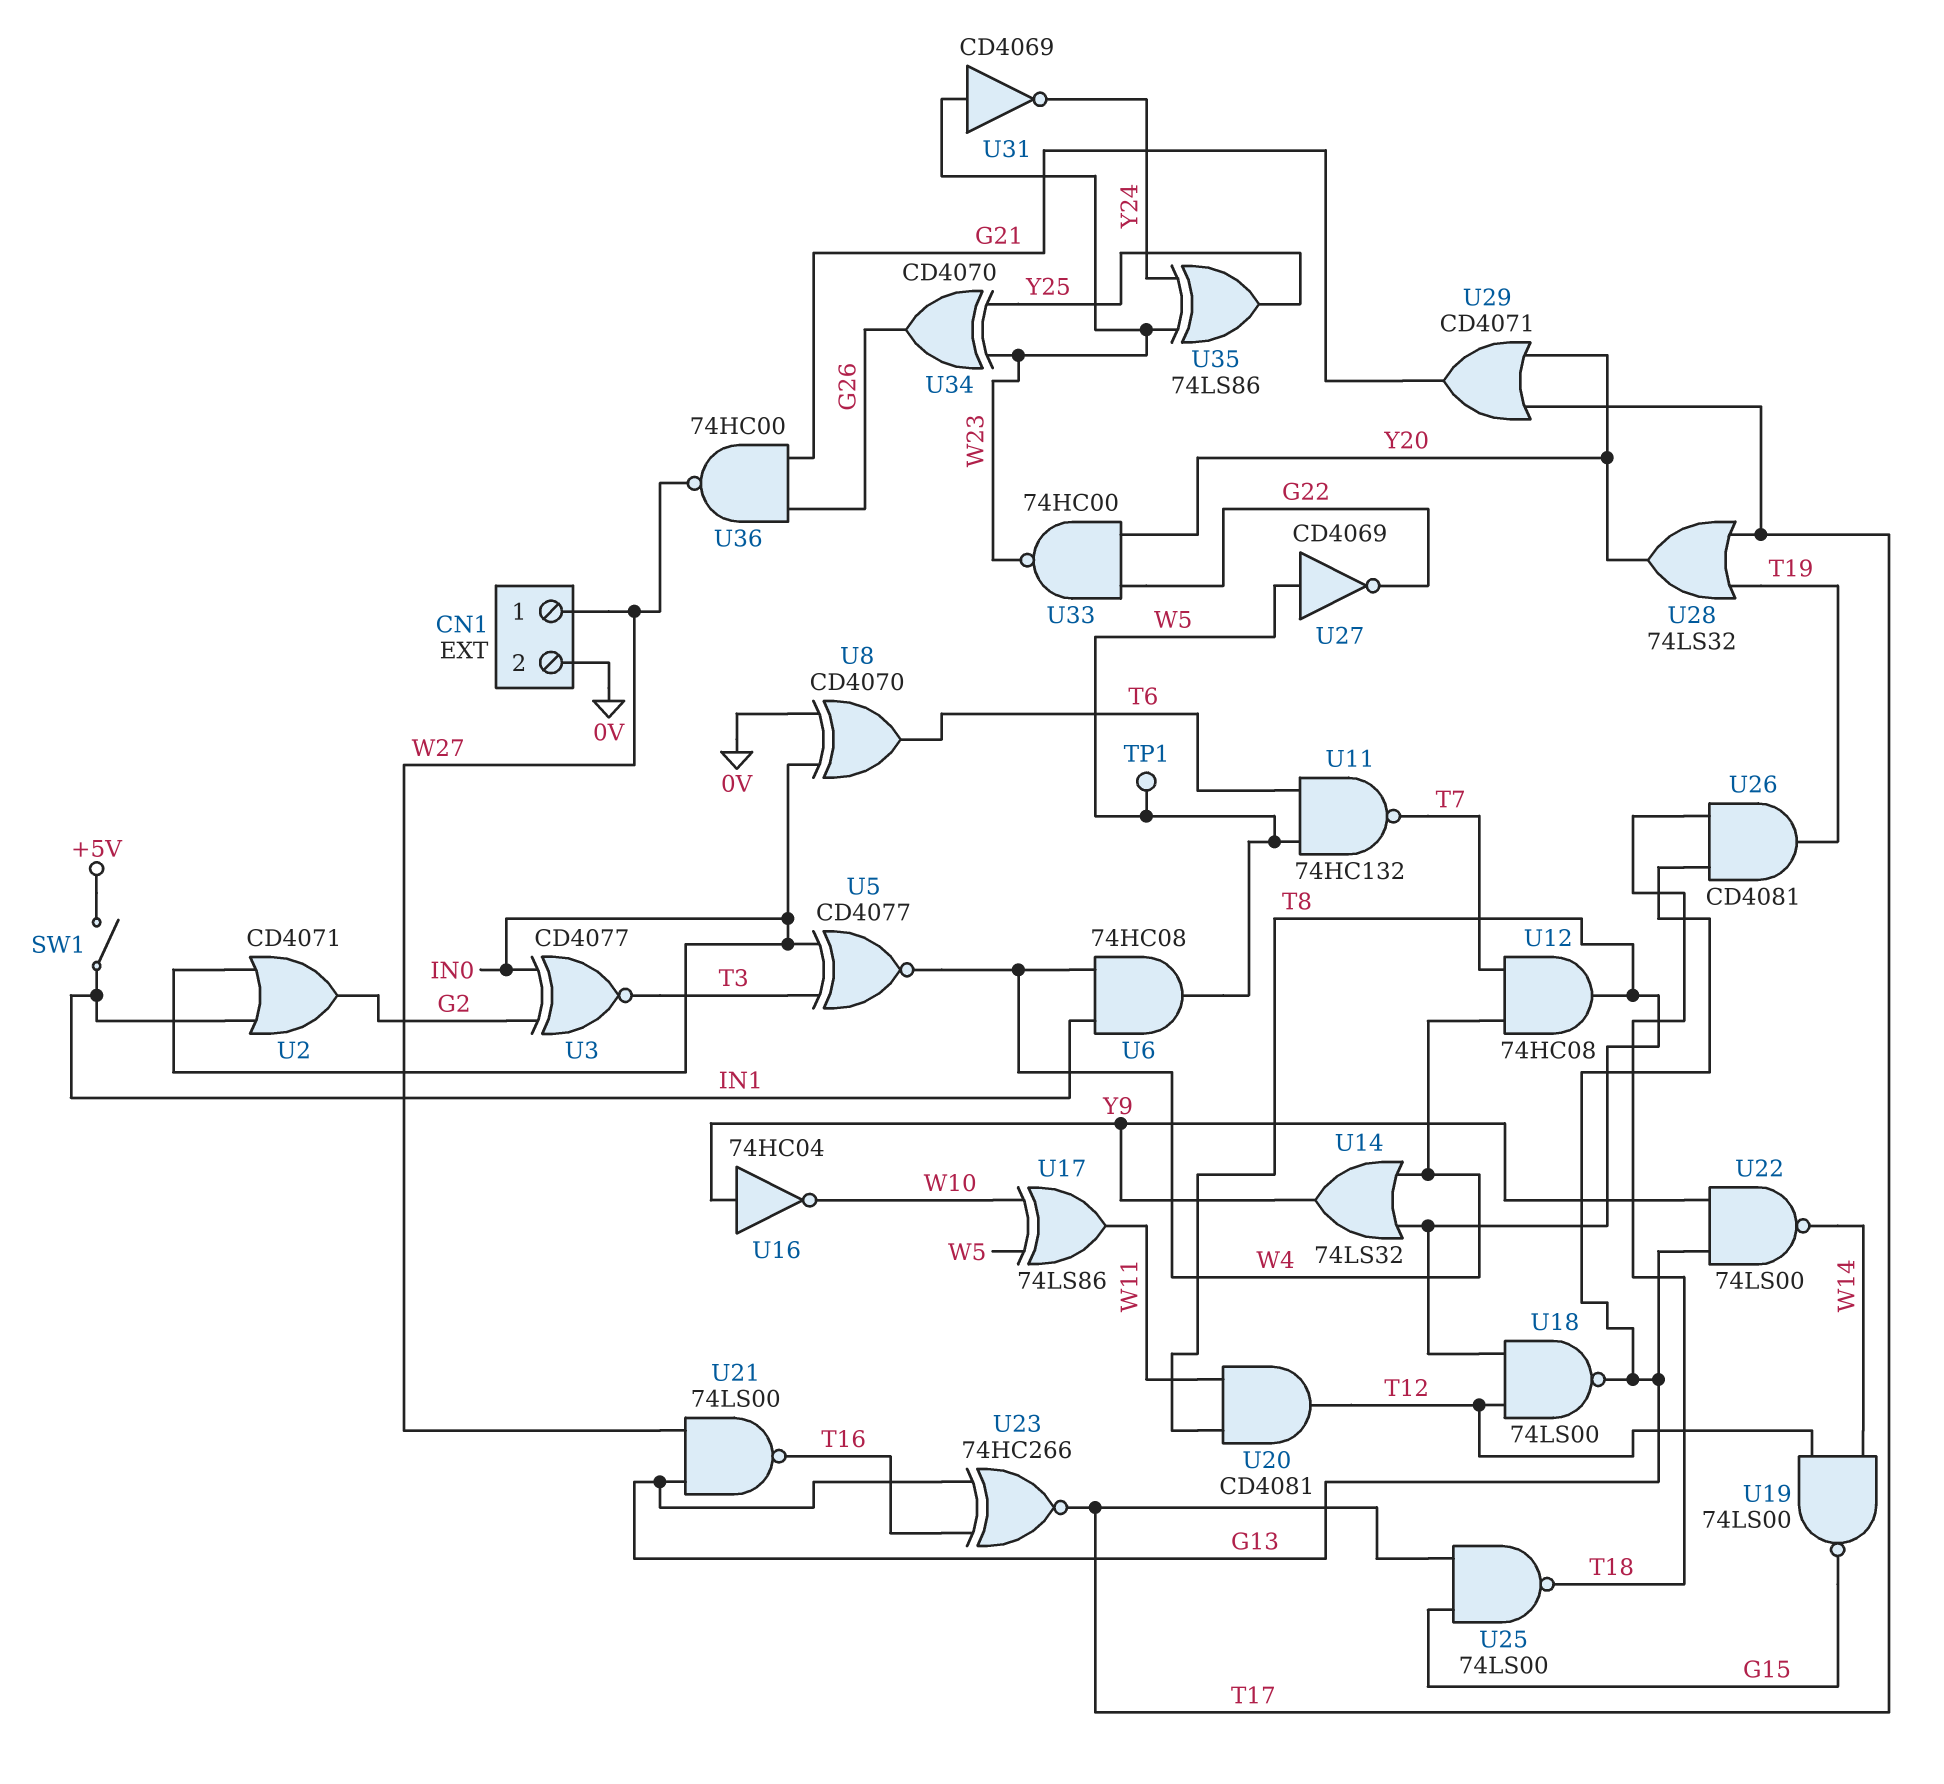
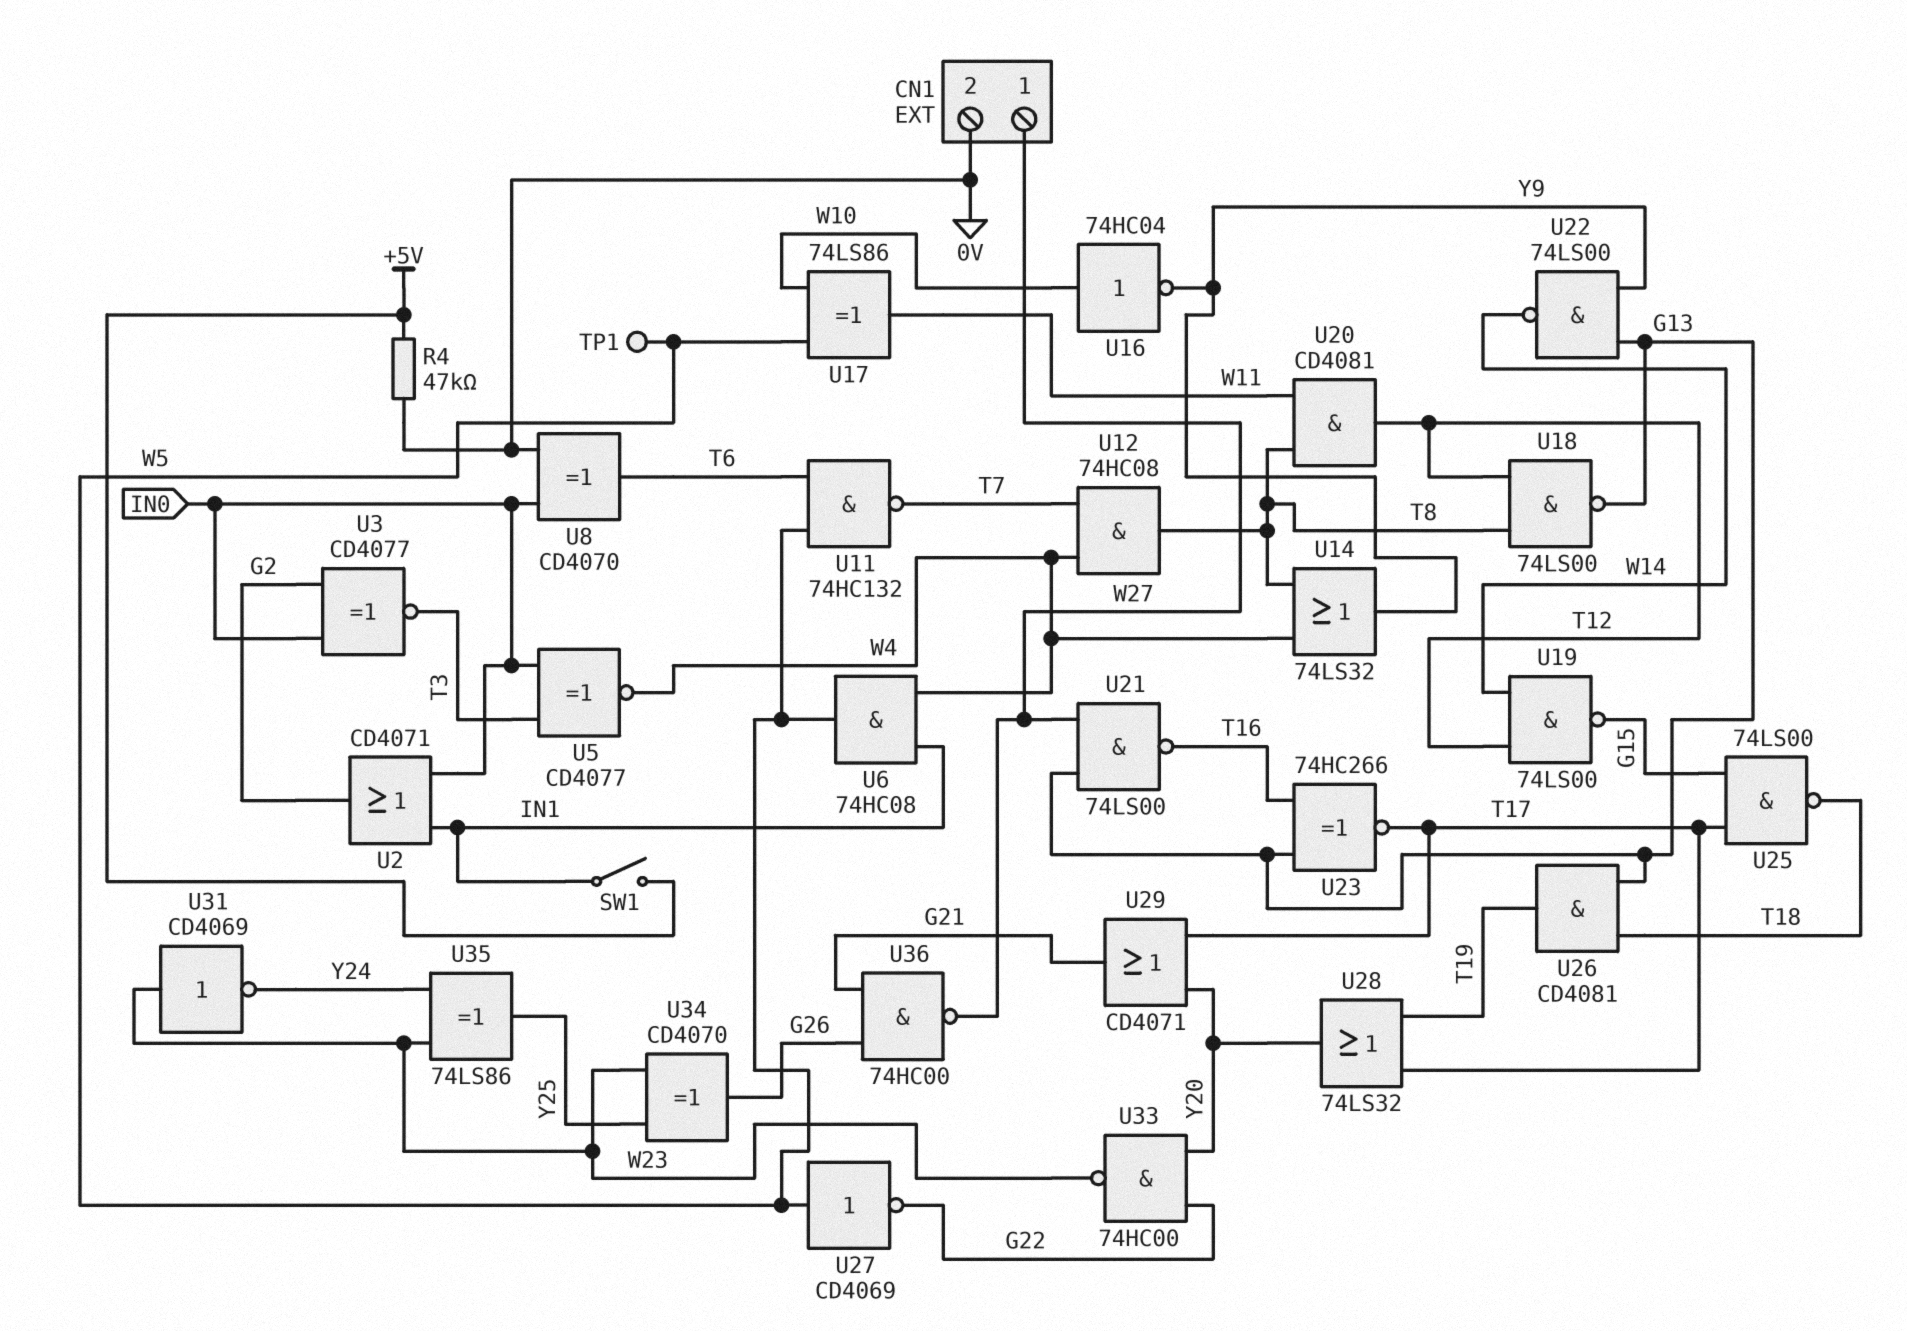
R4: none -> 47k (+5V, 0V)
U16: NOT 74HC04 (in Y9, out W10) -> NOT 74HC04 (in W10, out Y9)

